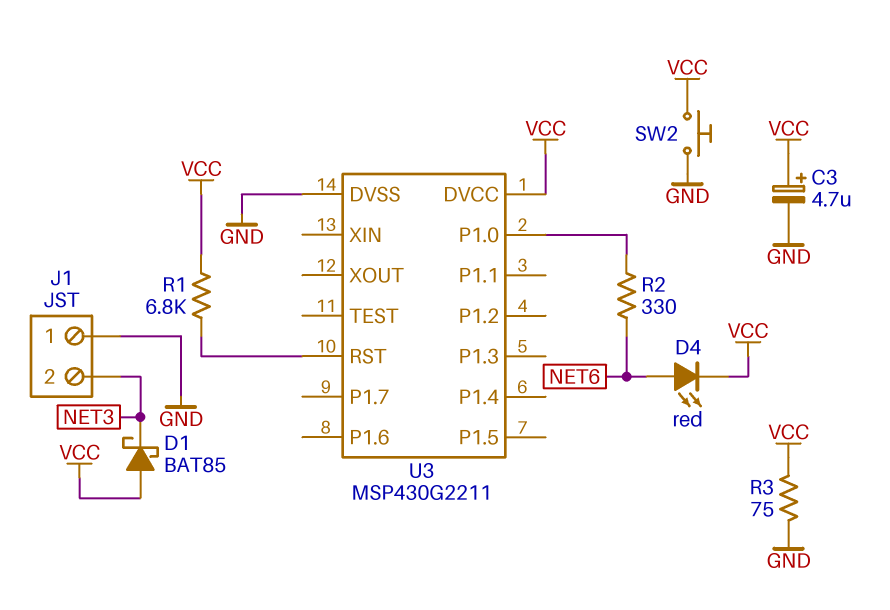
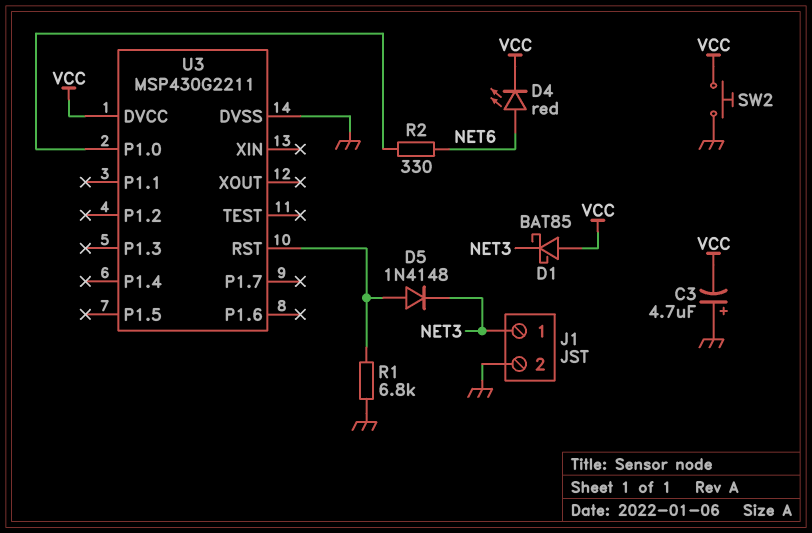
C3: 4.7uF (plus VCC, minus GND) -> 4.7uF (plus GND, minus VCC)
D5: none -> diode 1N4148 (A U3/RST, K NET3)
J1 pin 1: GND -> NET3
J1 pin 2: NET3 -> GND
R1: 6.8k (U3/RST, VCC) -> 6.8k (GND, U3/RST)
R3: 75 (GND, VCC) -> none

